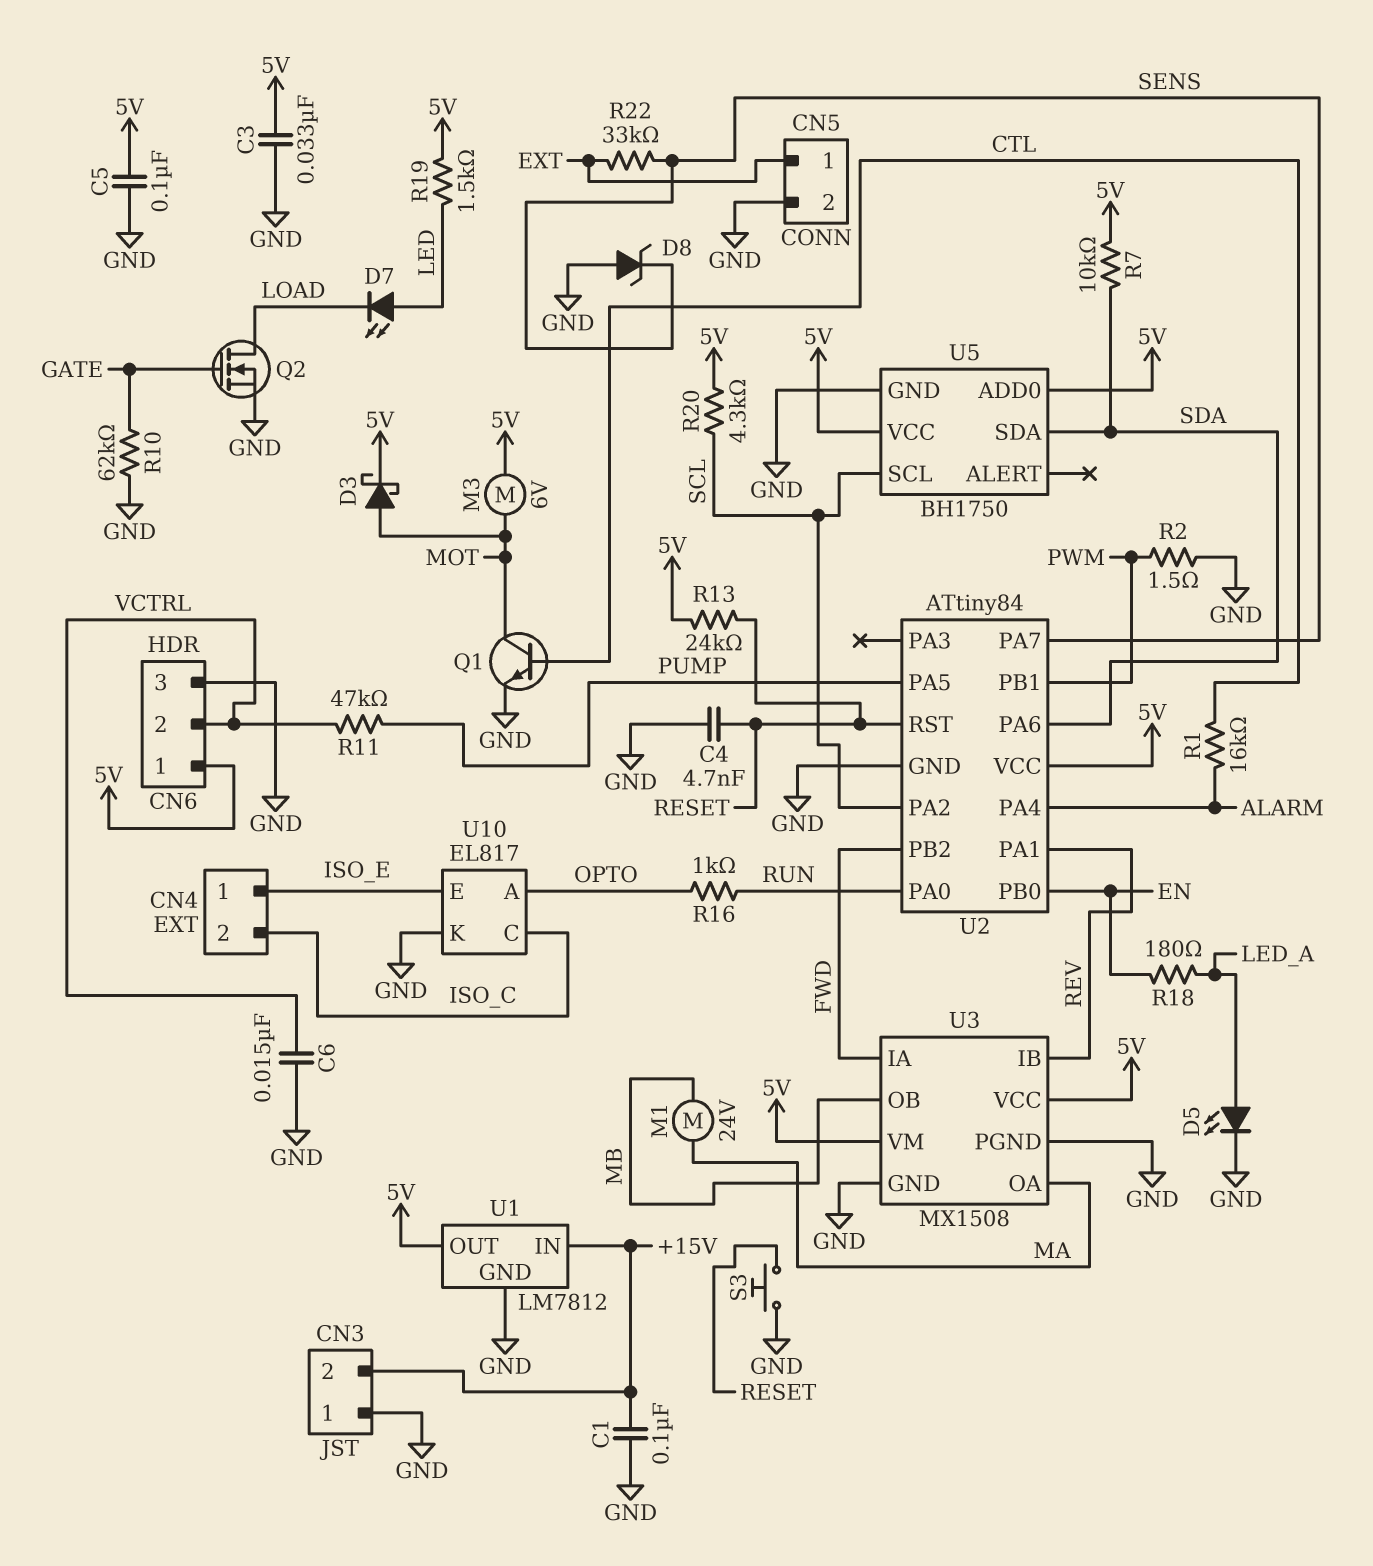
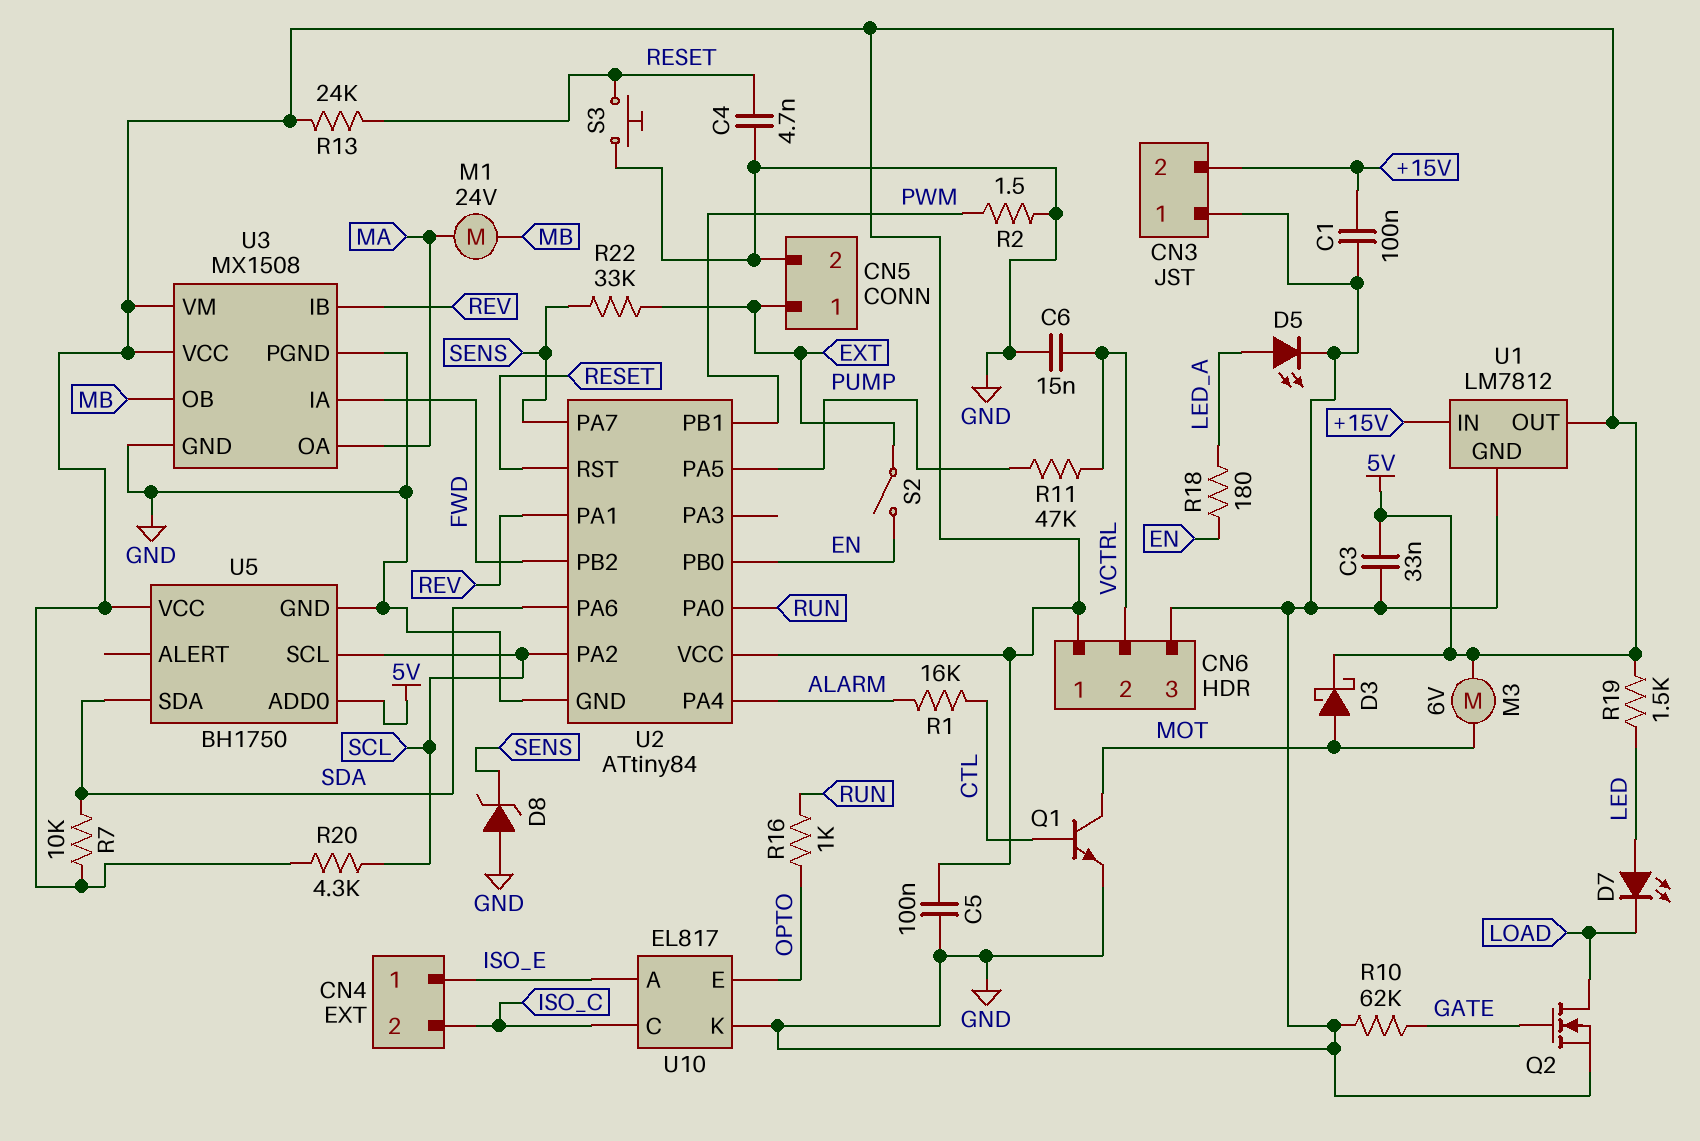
S2: none -> switch (EN, EXT)
U10 pin A: OPTO -> ISO_E
U10 pin E: ISO_E -> OPTO

